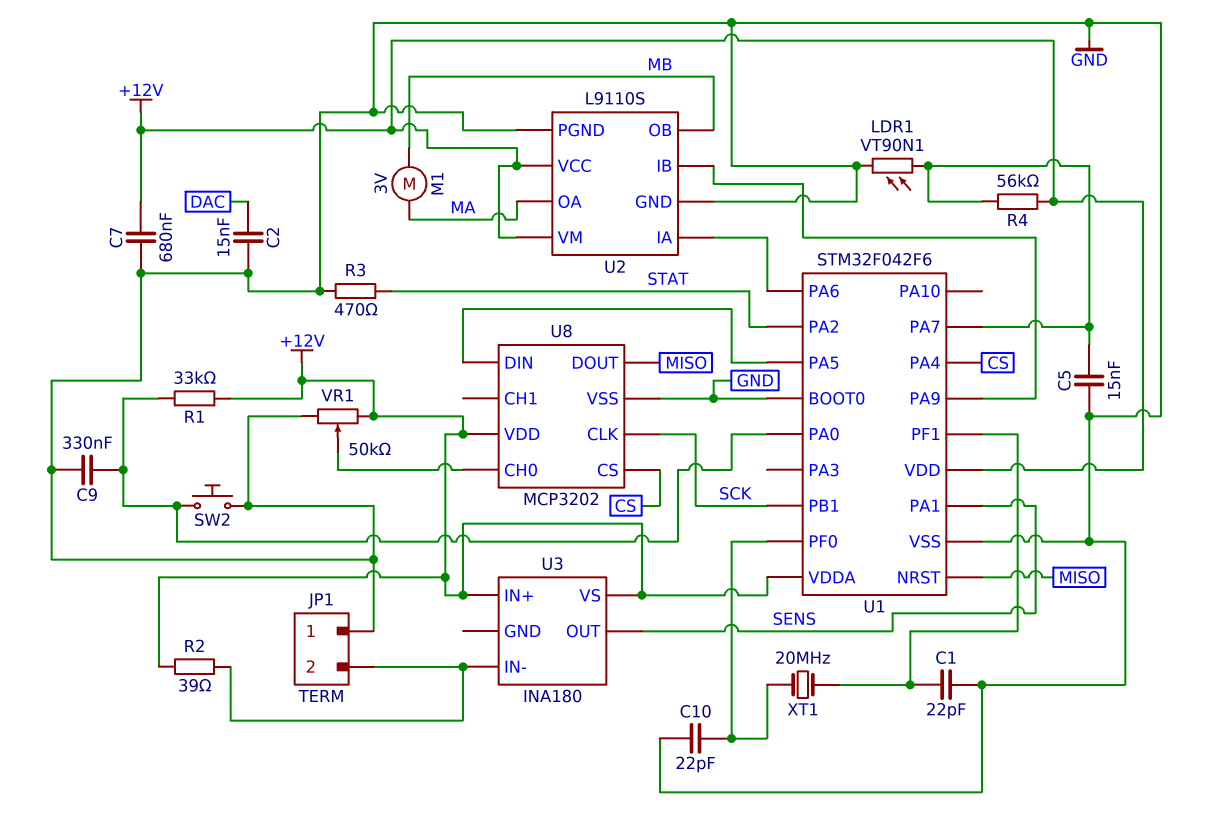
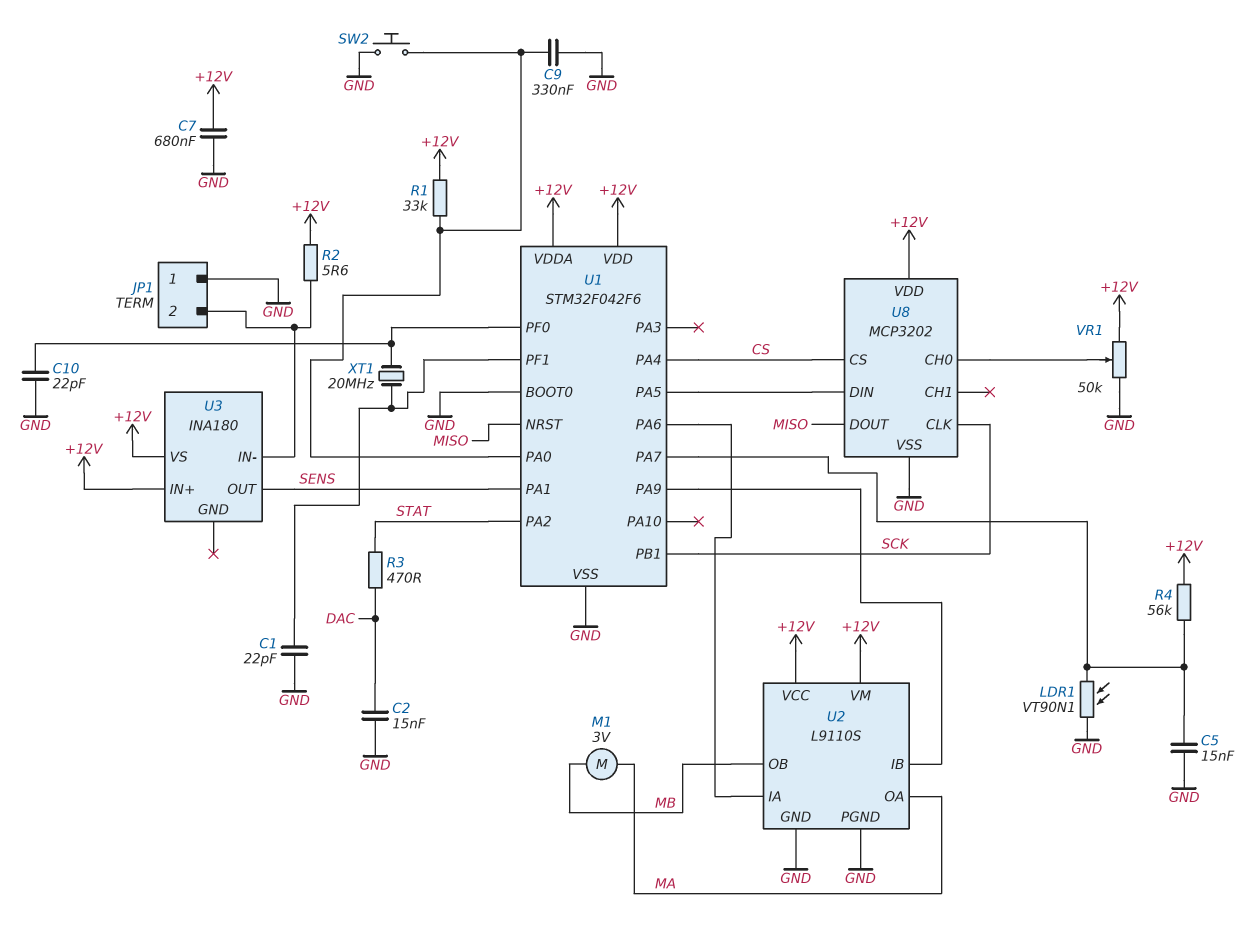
R2: 39 (+12V, JP1/2) -> 5.6 (+12V, JP1/2)
R3: 470 (GND, STAT) -> 470 (DAC, STAT)

